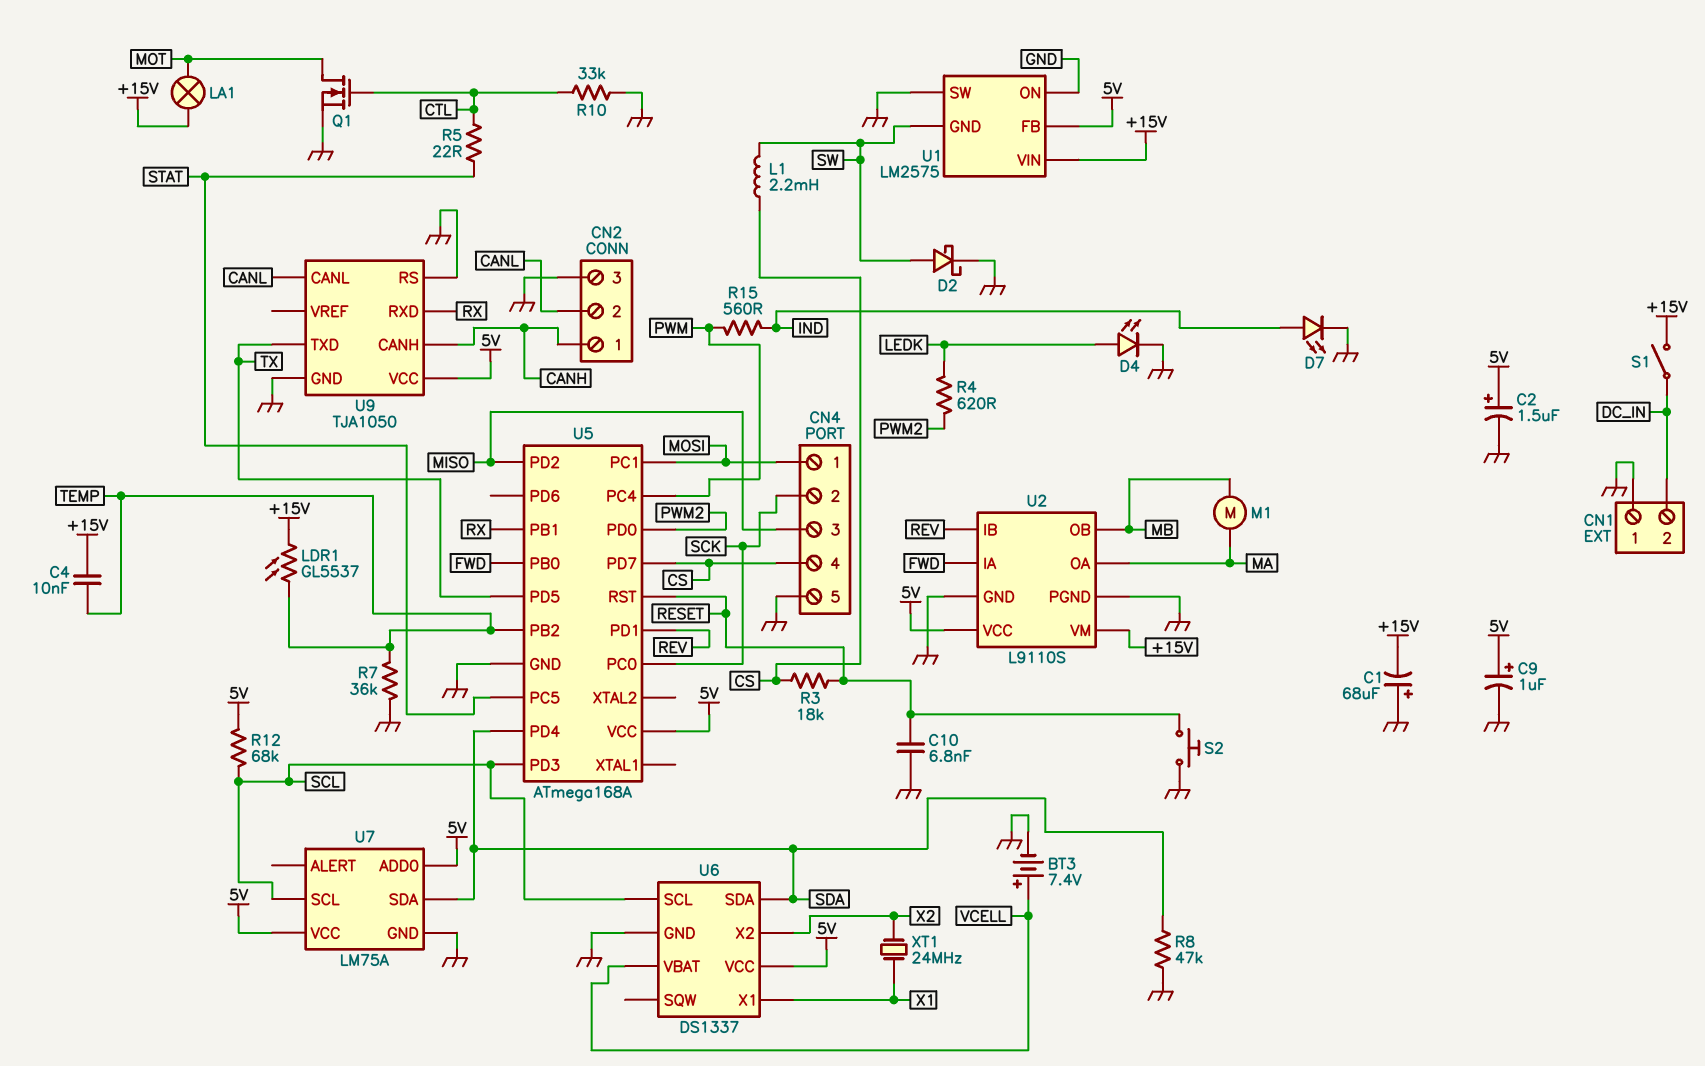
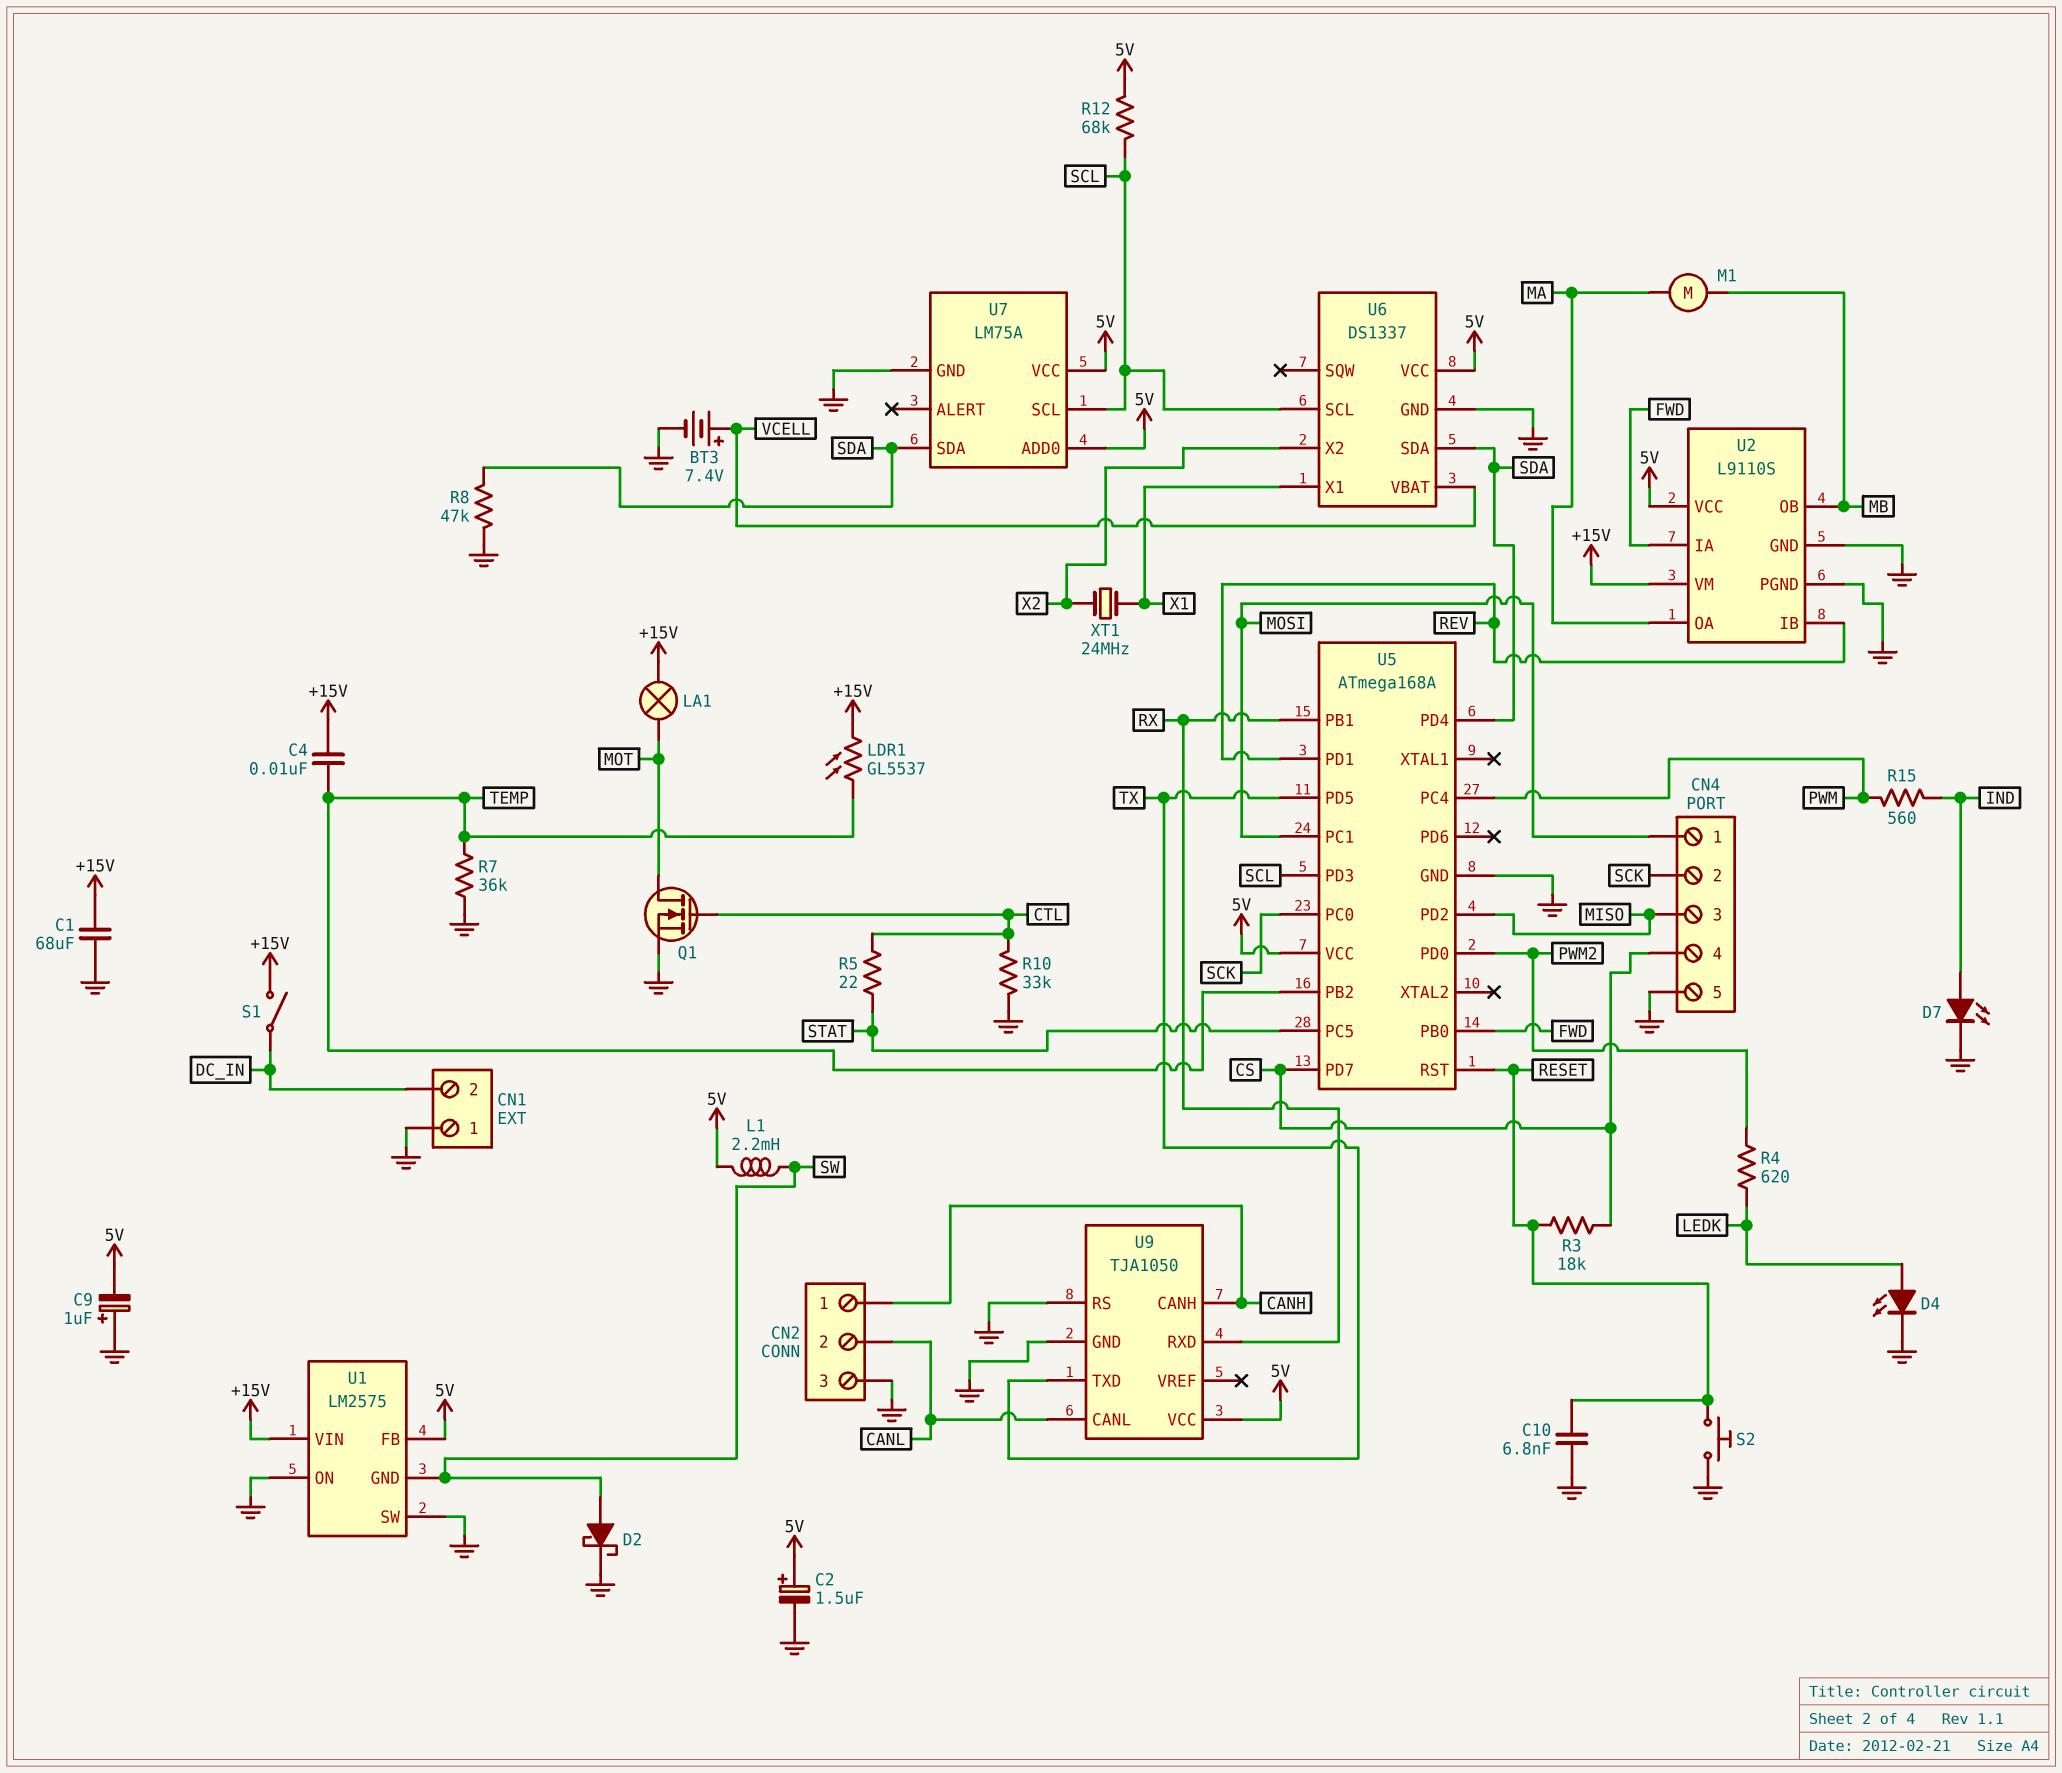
C1: 68uF (plus GND, minus +15V) -> 68uF (+15V, GND)
C9: 1uF (plus 5V, minus GND) -> 1uF (plus GND, minus 5V)
L1: 2.2mH (CS, SW) -> 2.2mH (5V, SW)

